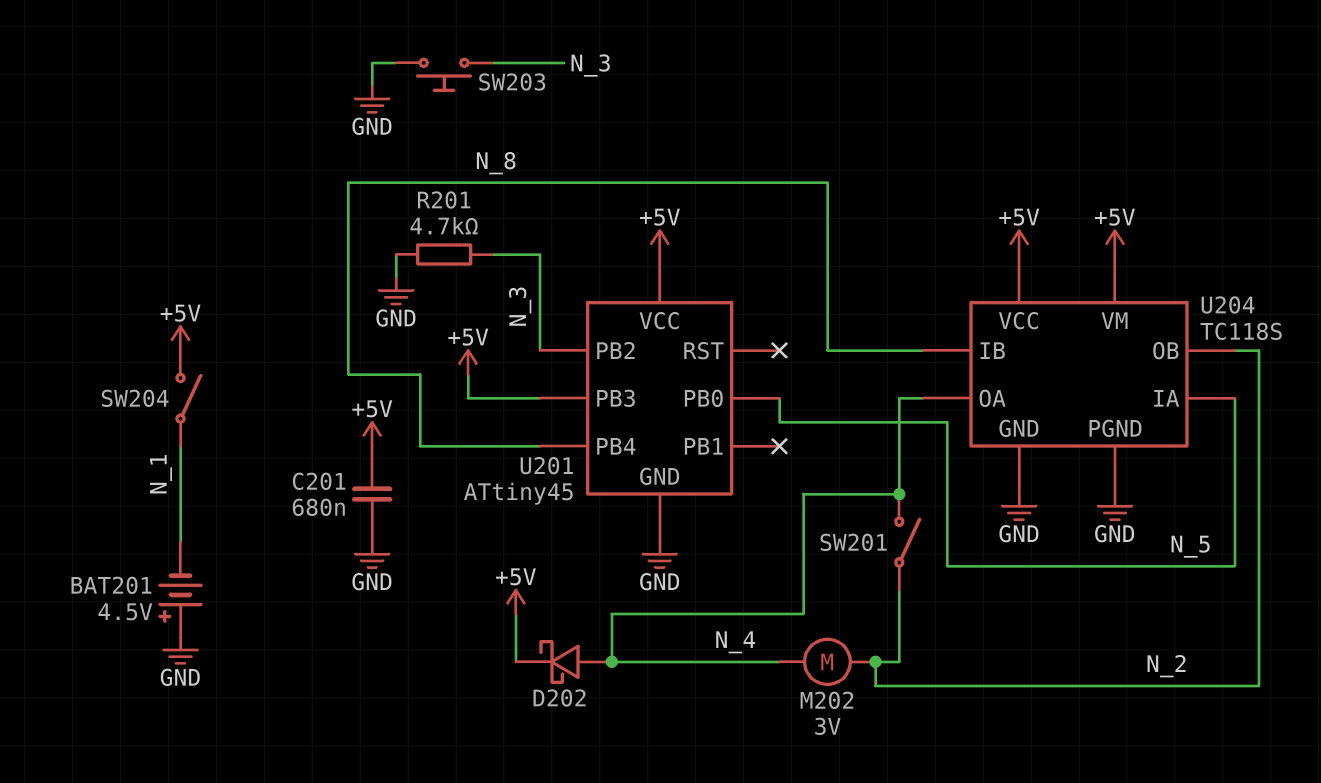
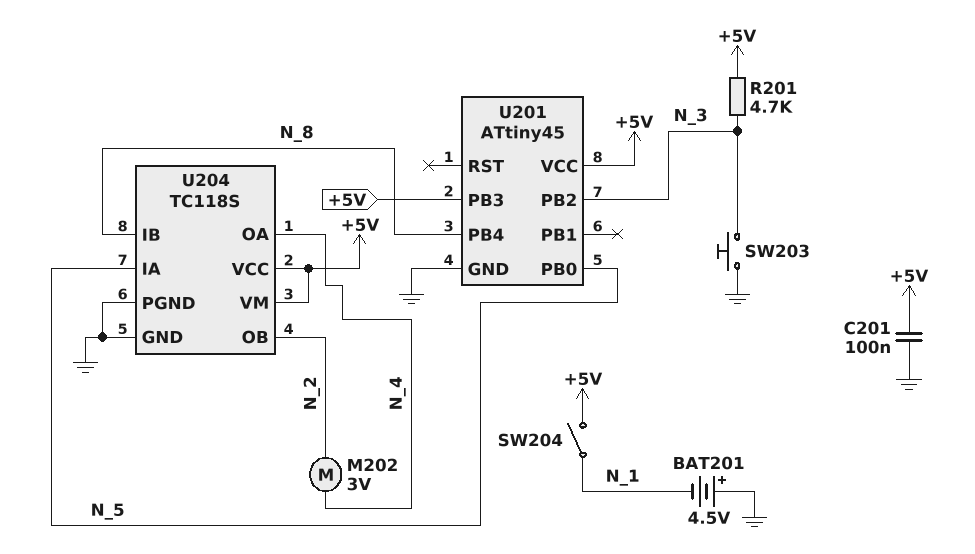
C201: 680nF (+5V, GND) -> 100nF (+5V, GND)
D202: schottky (A N_4, K +5V) -> none
R201: 4.7k (GND, N_3) -> 4.7k (+5V, N_3)
SW201: switch (N_2, N_4) -> none

